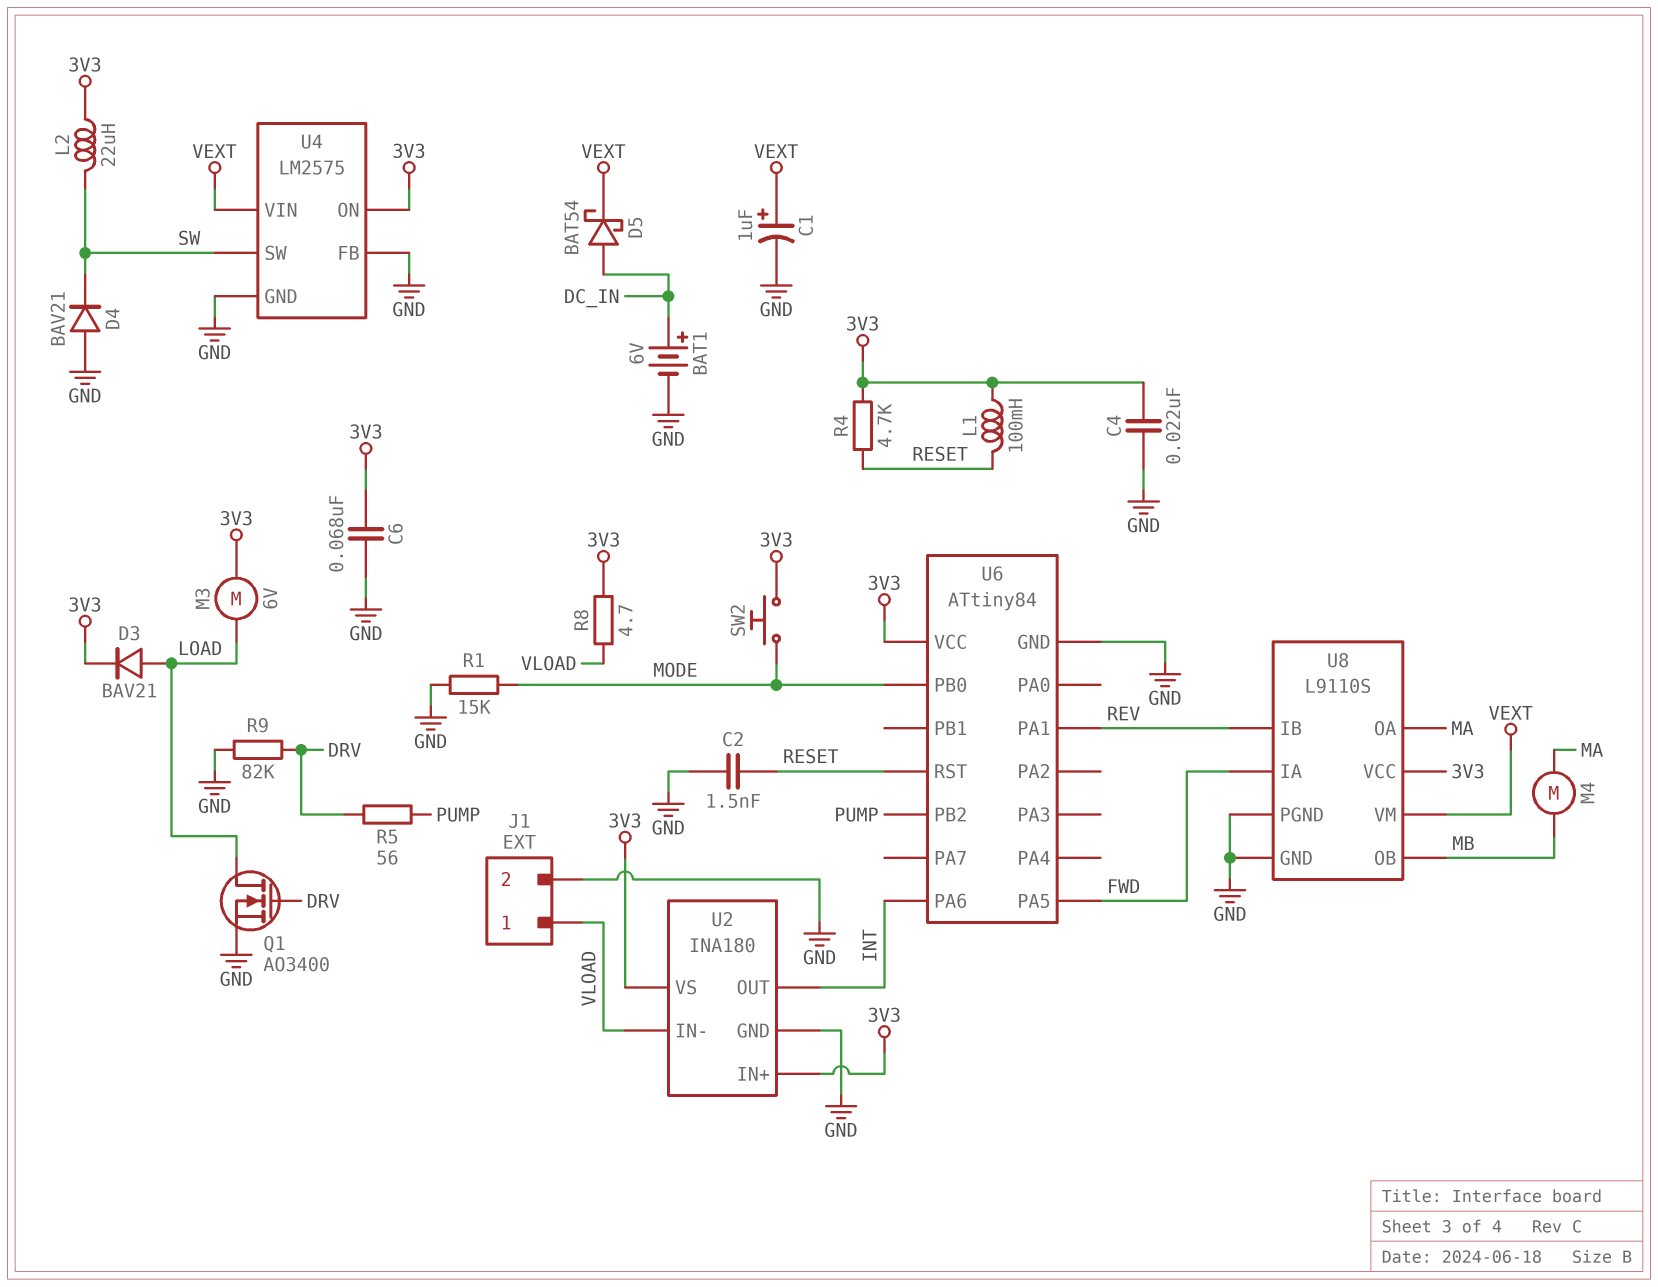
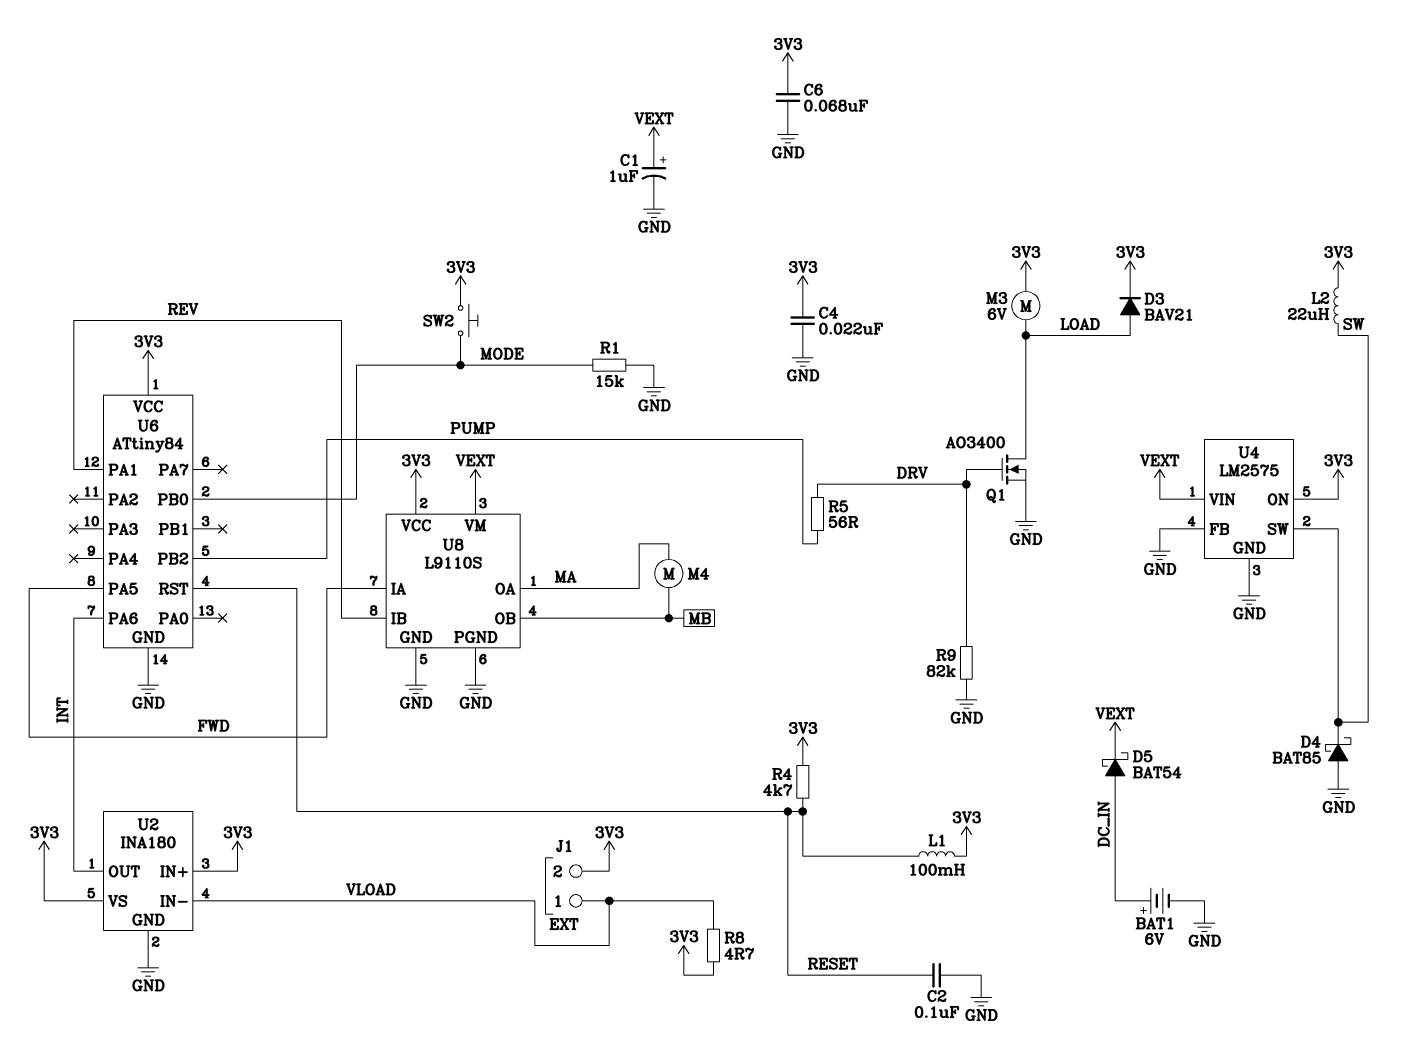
C2: 1.5nF (GND, RESET) -> 100nF (GND, RESET)
D4: diode BAV21 (A GND, K SW) -> schottky BAT85 (A GND, K SW)
J1 pin 2: GND -> 3V3

